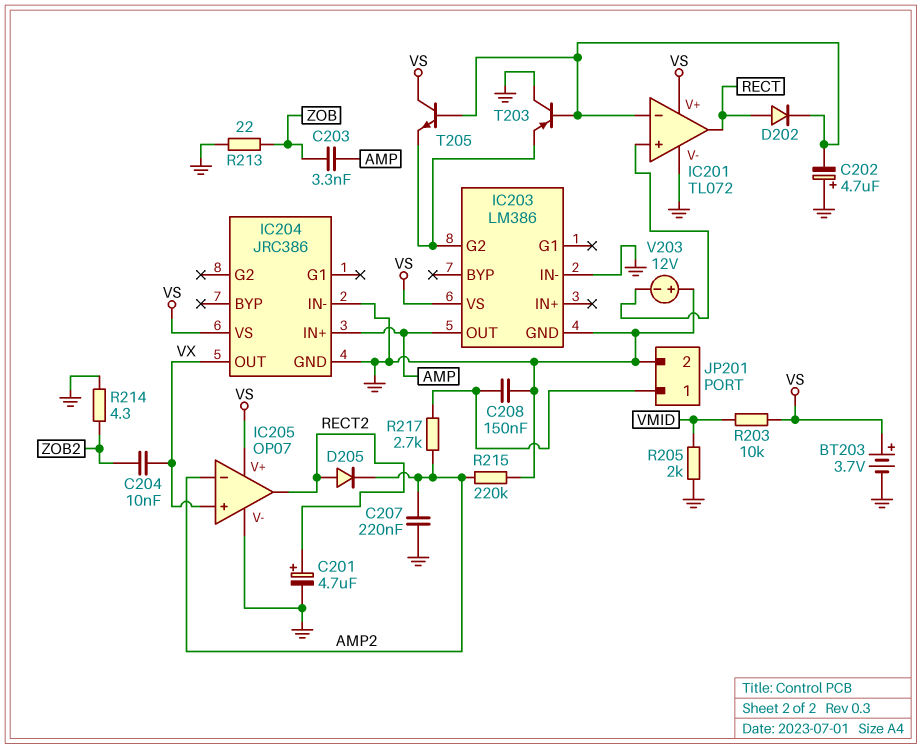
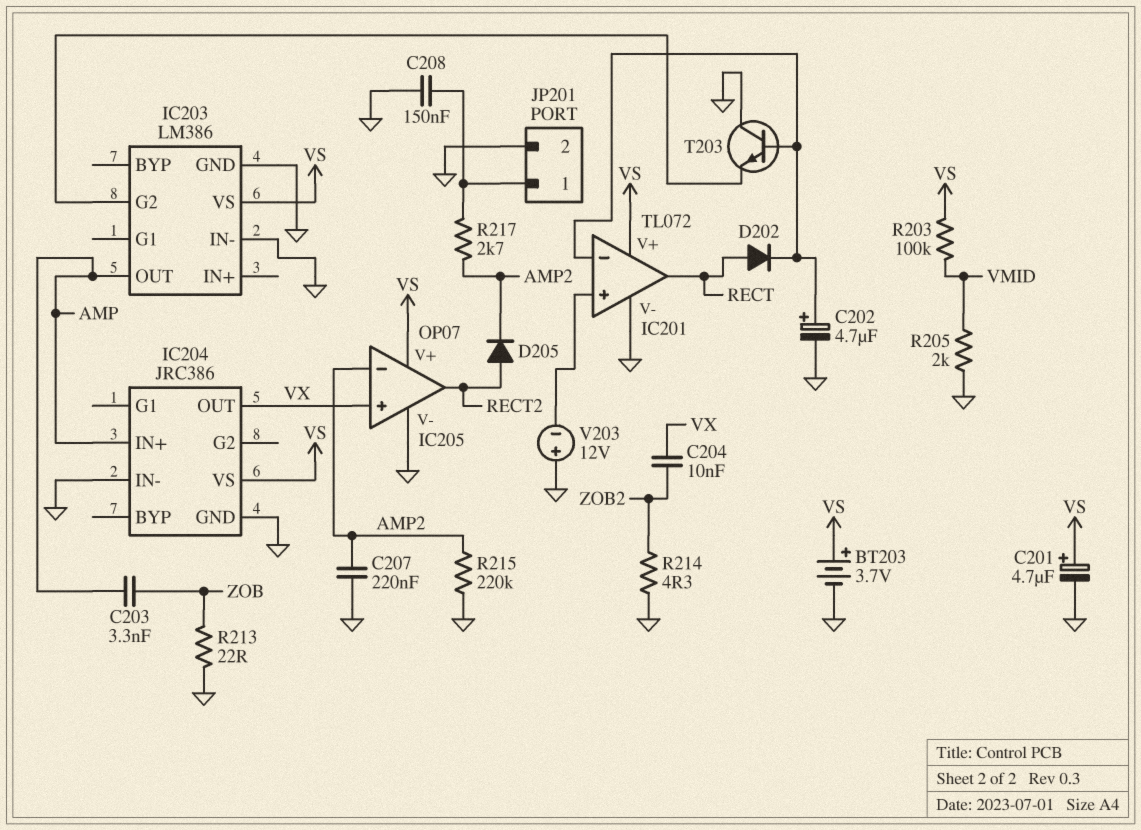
C201: 4.7uF (plus RECT2, minus GND) -> 4.7uF (plus VS, minus GND)
C202: 4.7uF (plus GND, minus IC201/in-) -> 4.7uF (plus IC201/in-, minus GND)
R203: 10k (VMID, VS) -> 100k (VMID, VS)
T203: PNP (B IC201/in-, C GND, E IC203/G2) -> NPN (B IC201/in-, C GND, E IC203/G2)
T205: NPN (B IC201/in-, C VS, E IC203/G2) -> none

